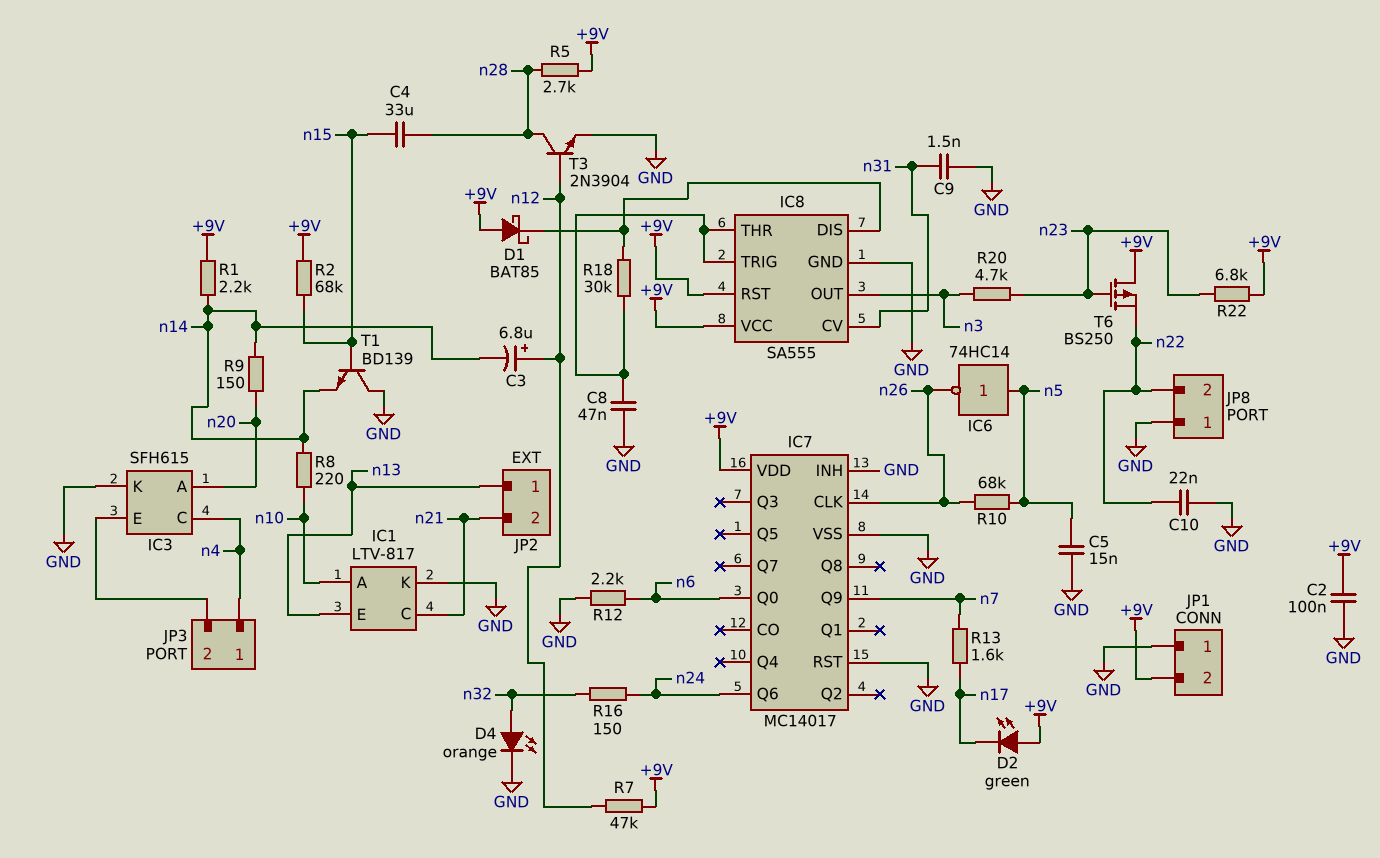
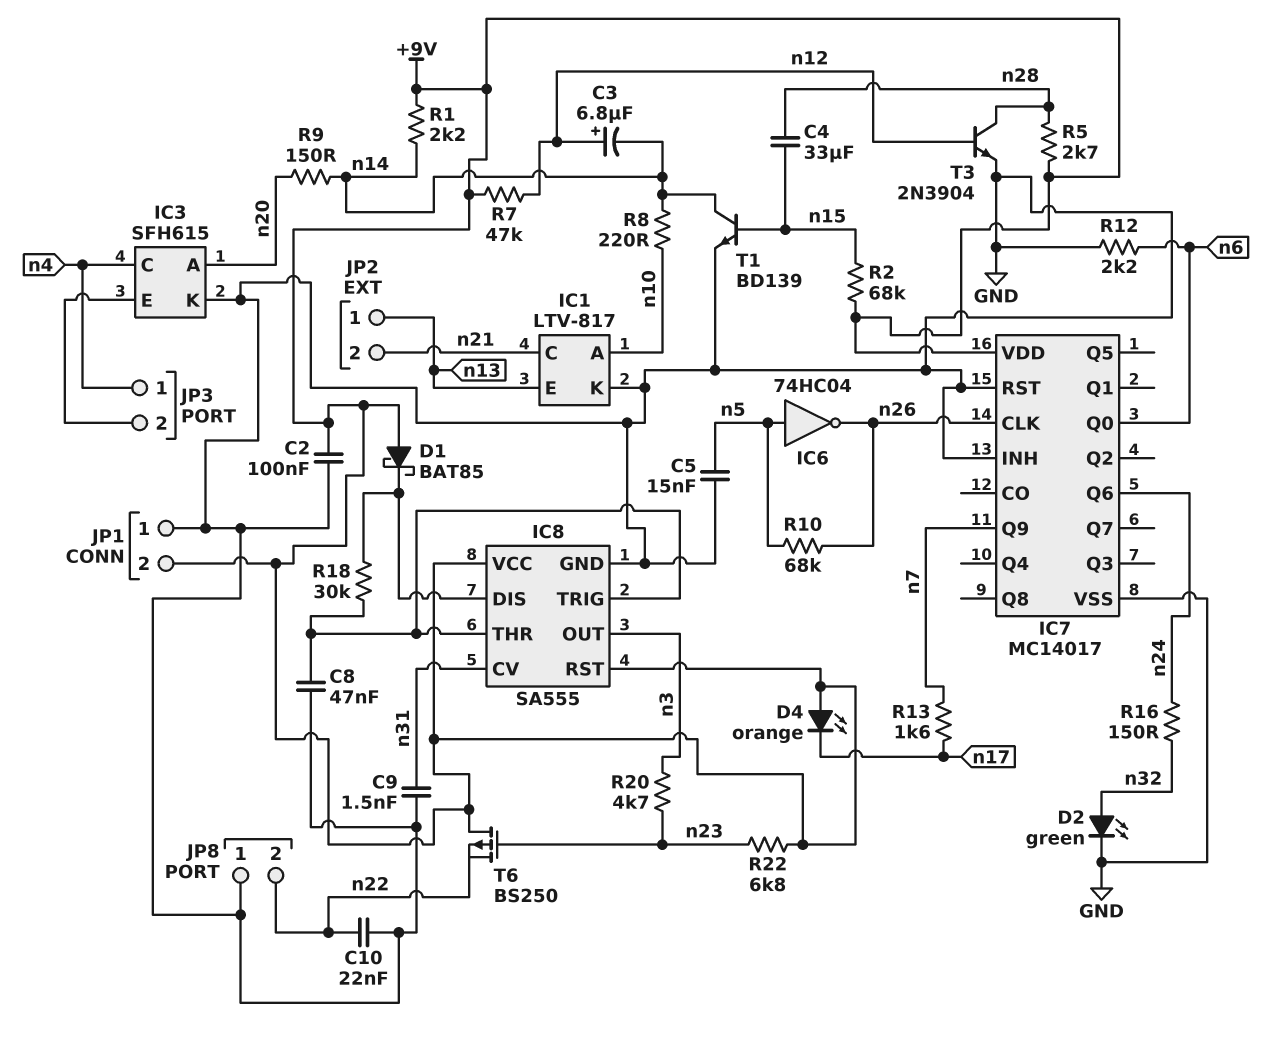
D2: LED green (A +9V, K n17) -> LED green (A n32, K GND)
D4: LED orange (A n32, K GND) -> LED orange (A +9V, K n17)
IC6: NOT 74HC14 (in n5, out n26) -> NOT 74HC04 (in n5, out n26)
T1: NPN BD139 (B n15, C GND, E n14) -> NPN BD139 (B n15, C n14, E GND)

